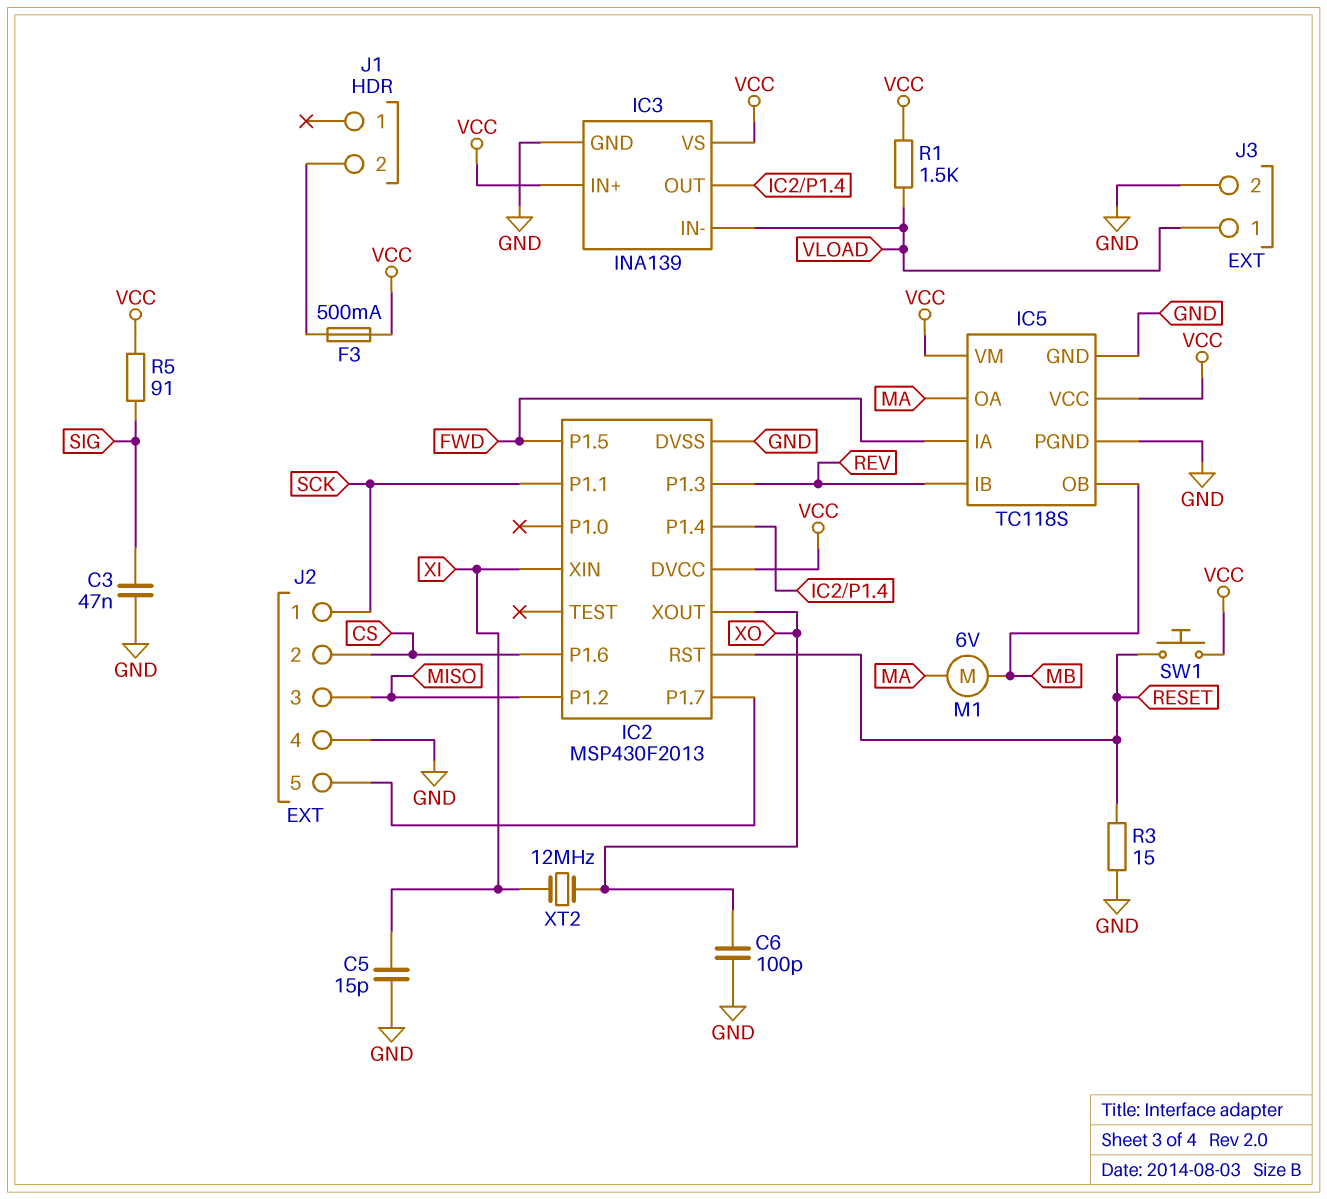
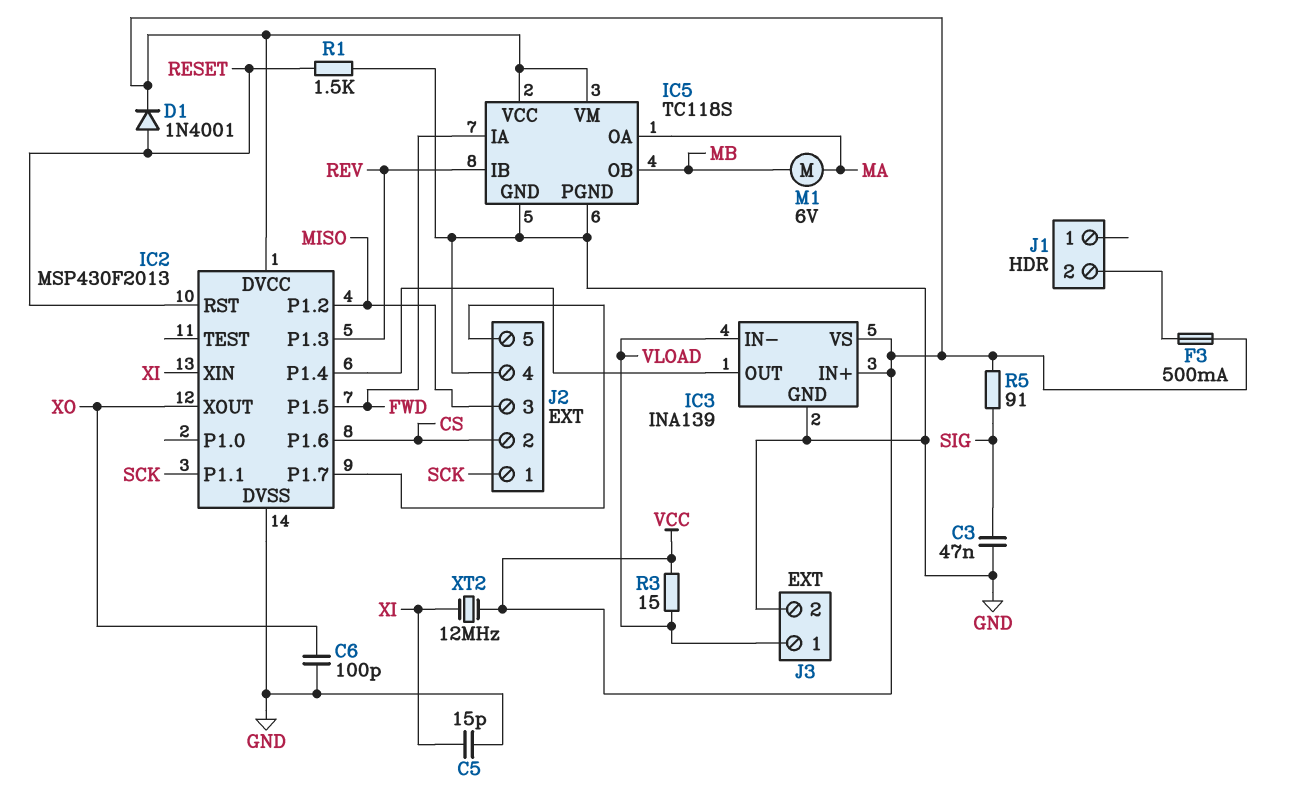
D1: none -> diode 1N4001 (A RESET, K VCC)
R1: 1.5k (VCC, VLOAD) -> 1.5k (GND, RESET)
R3: 15 (GND, RESET) -> 15 (VCC, VLOAD)
SW1: button (RESET, VCC) -> none
XT2: 12MHz (XI, XO) -> 12MHz (VCC, XI)

